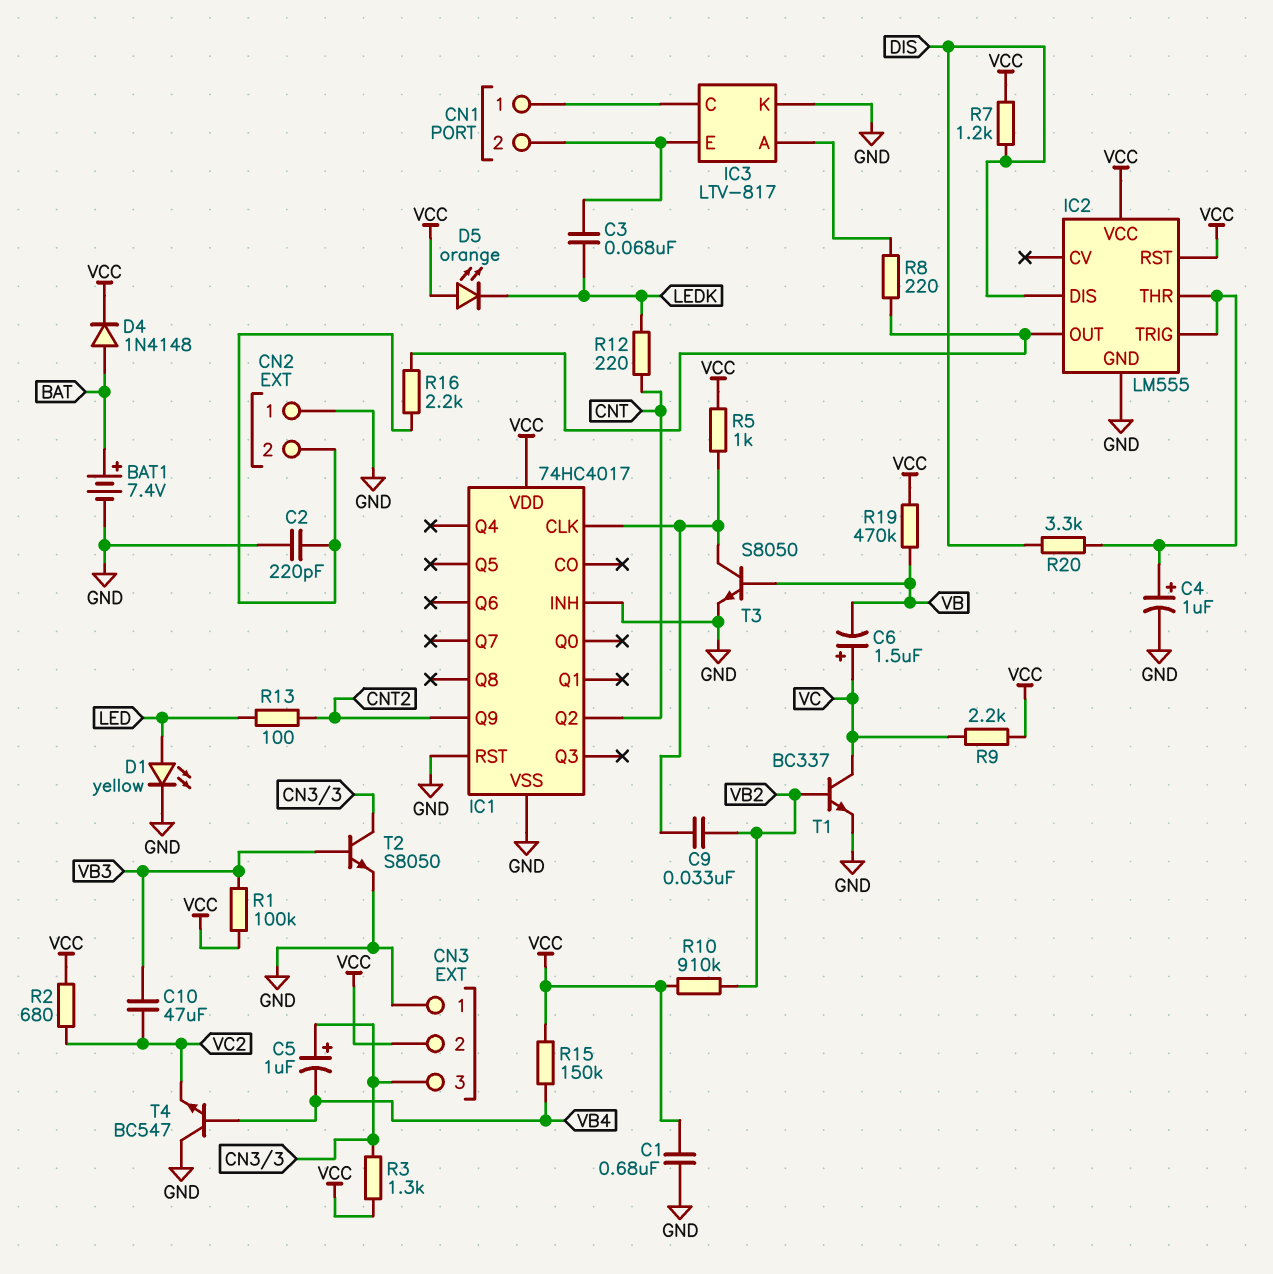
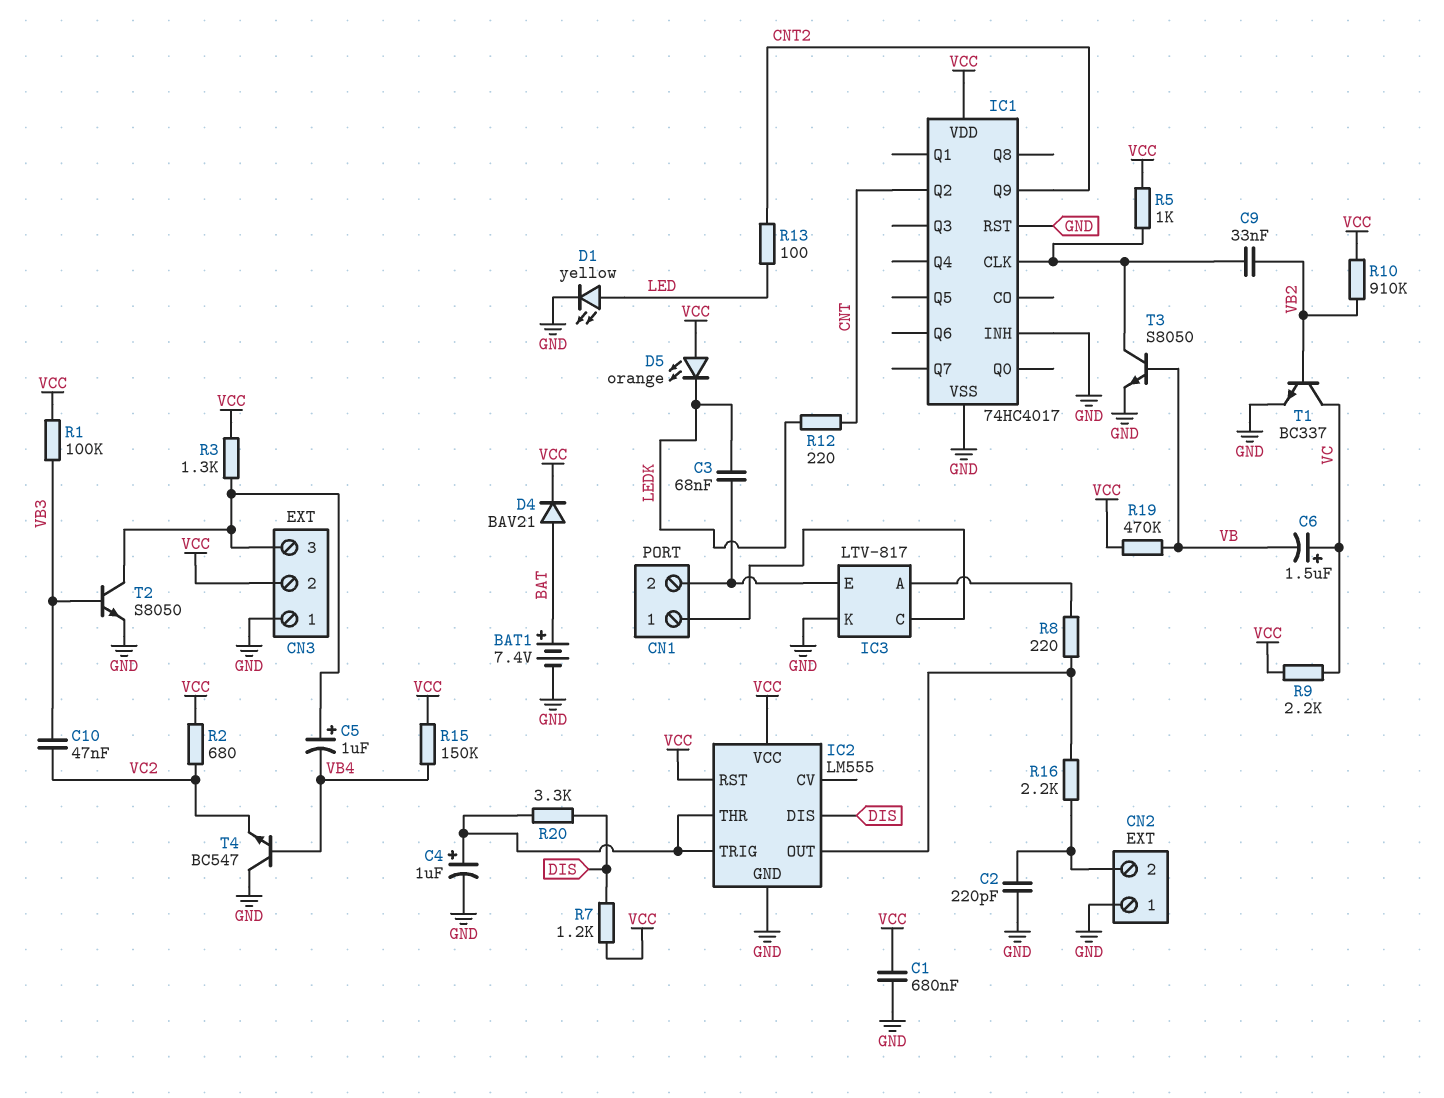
C10: 47uF (VB3, VC2) -> 47nF (VB3, VC2)
D4: diode 1N4148 (A BAT, K VCC) -> diode BAV21 (A BAT, K VCC)

